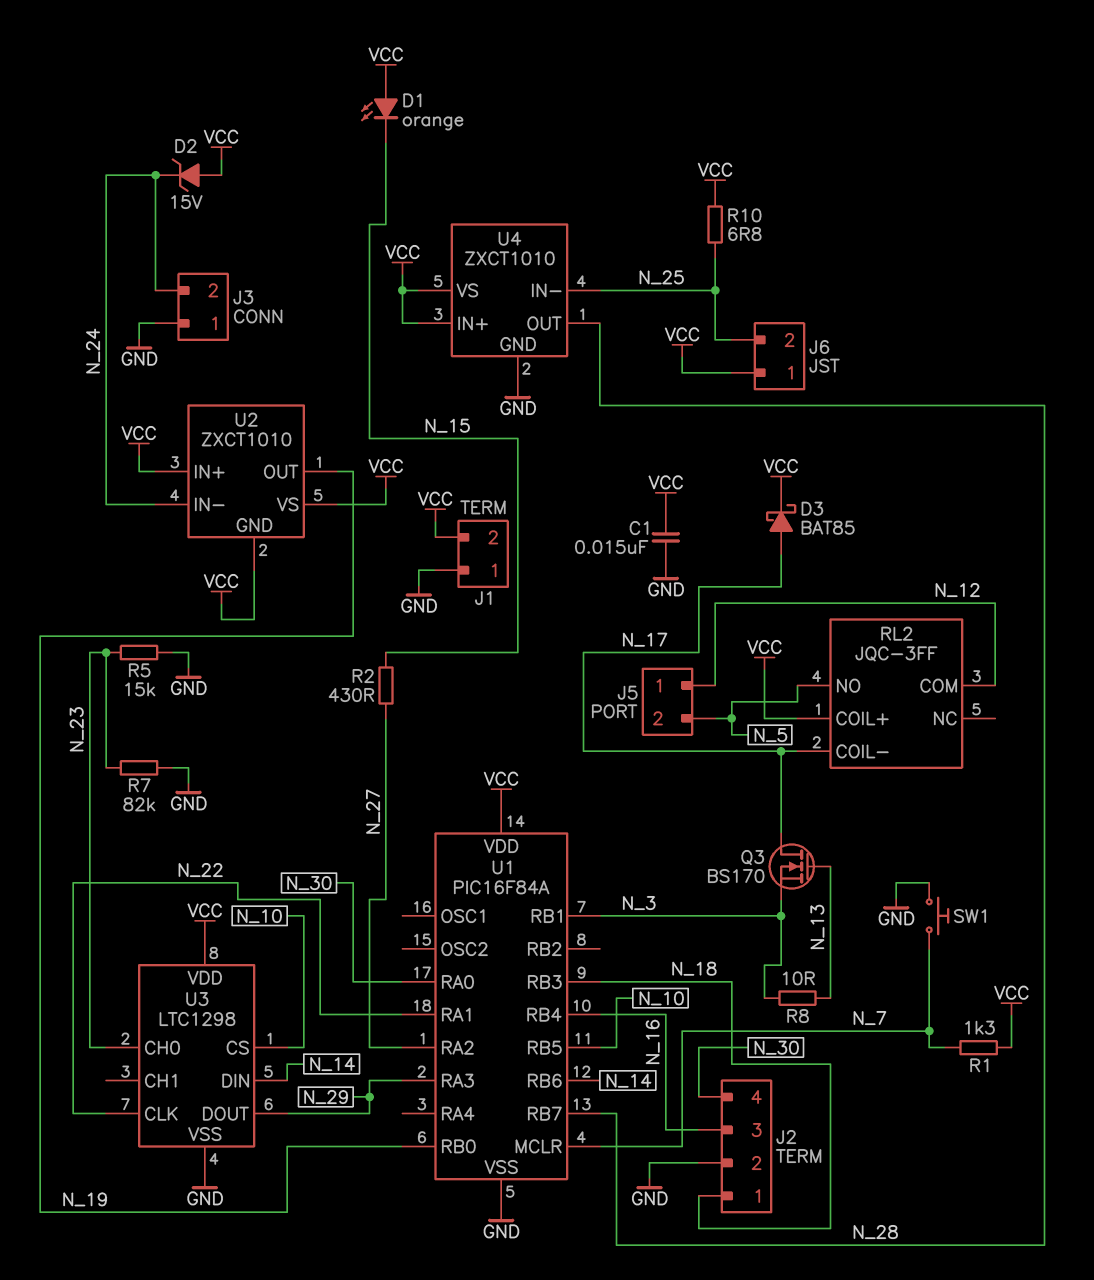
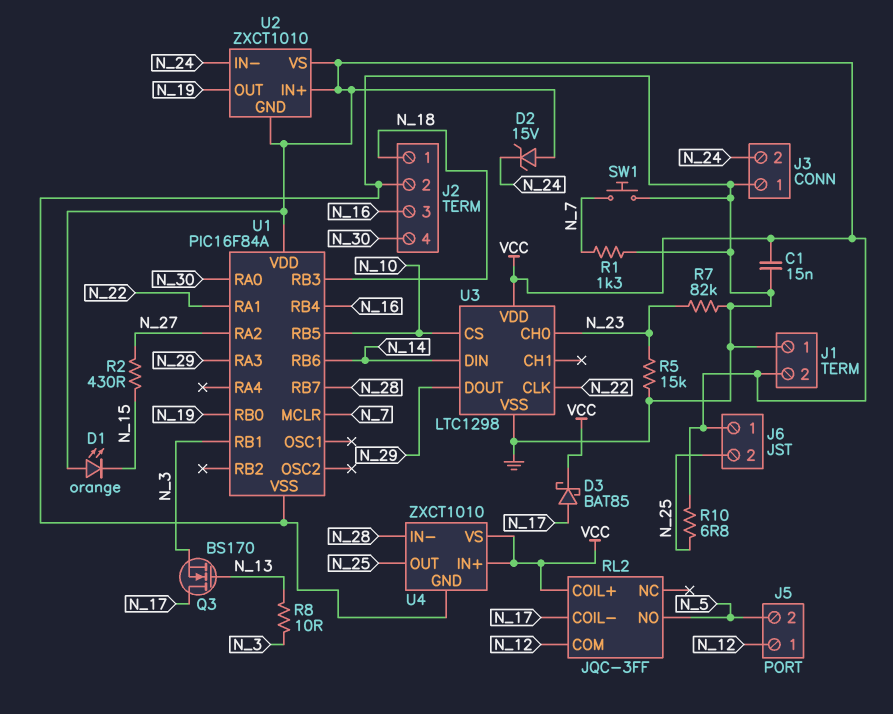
R1: 1.3k (N_7, VCC) -> 1.3k (GND, N_7)
U4 pin IN-: N_25 -> N_28
U4 pin OUT: N_28 -> N_25

